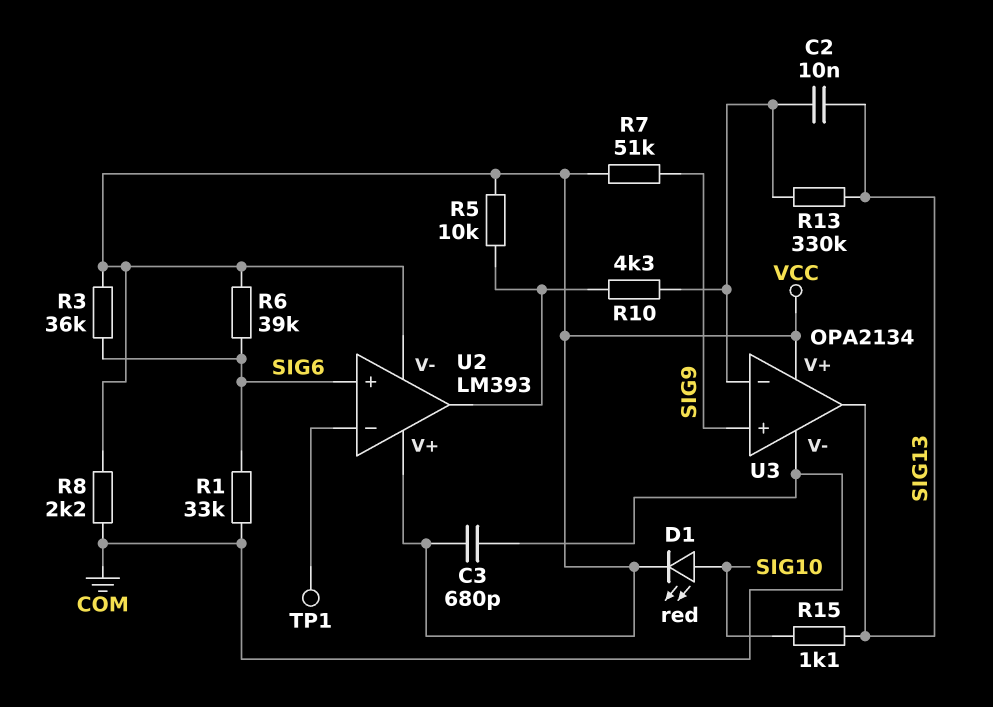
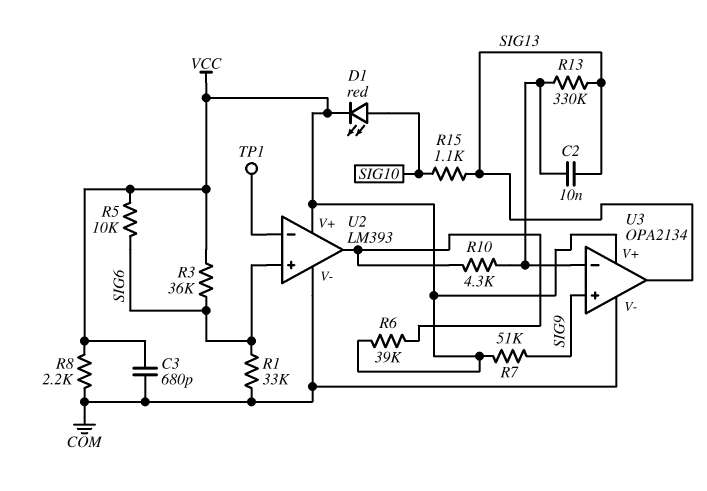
R5: 10k (U2/out, VCC) -> 10k (SIG6, VCC)
R6: 39k (SIG6, VCC) -> 39k (U2/out, VCC)
U2 pin V-: VCC -> COM

